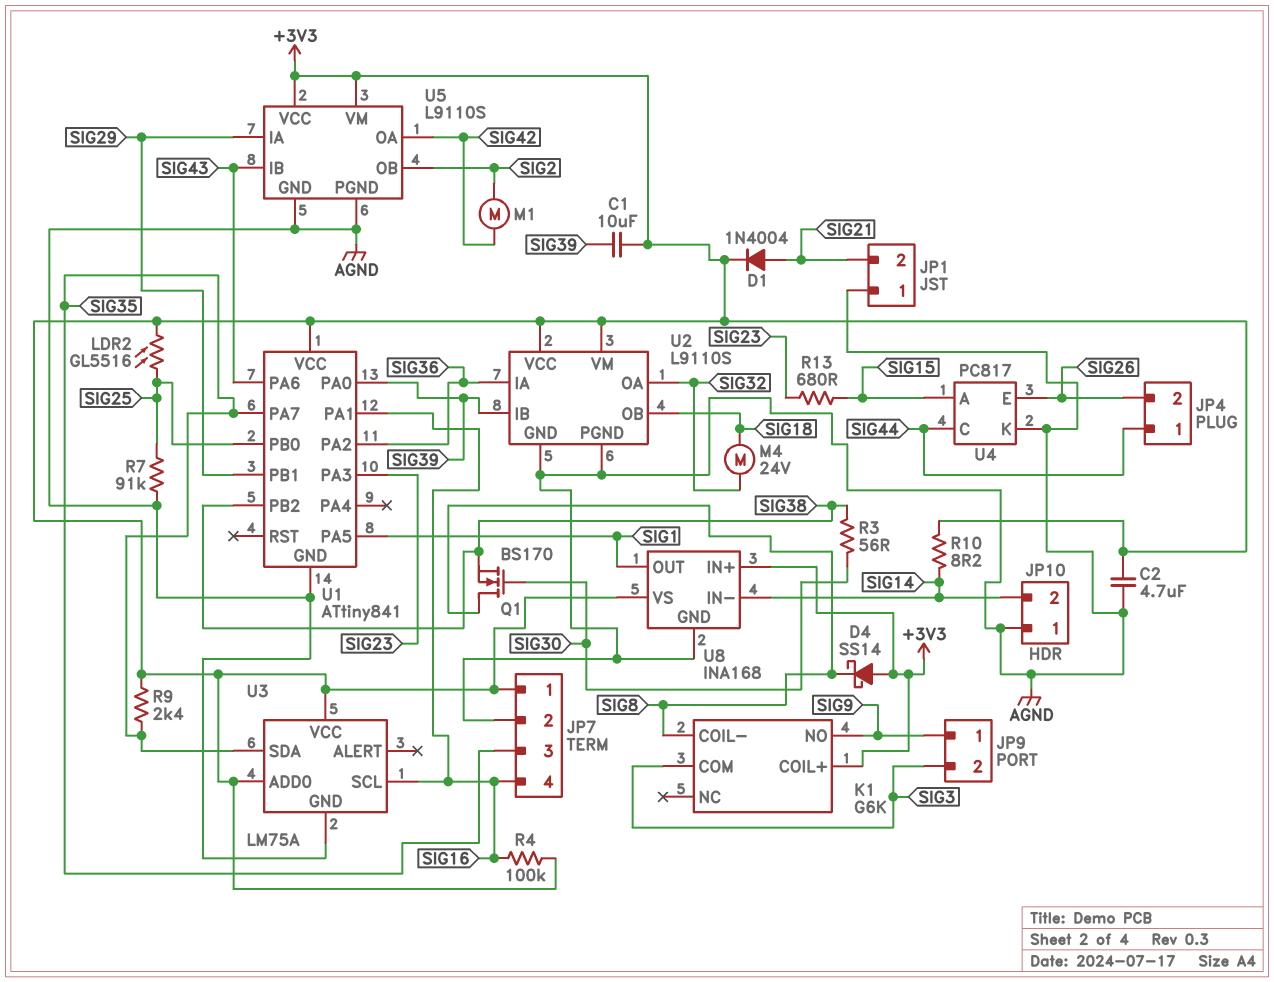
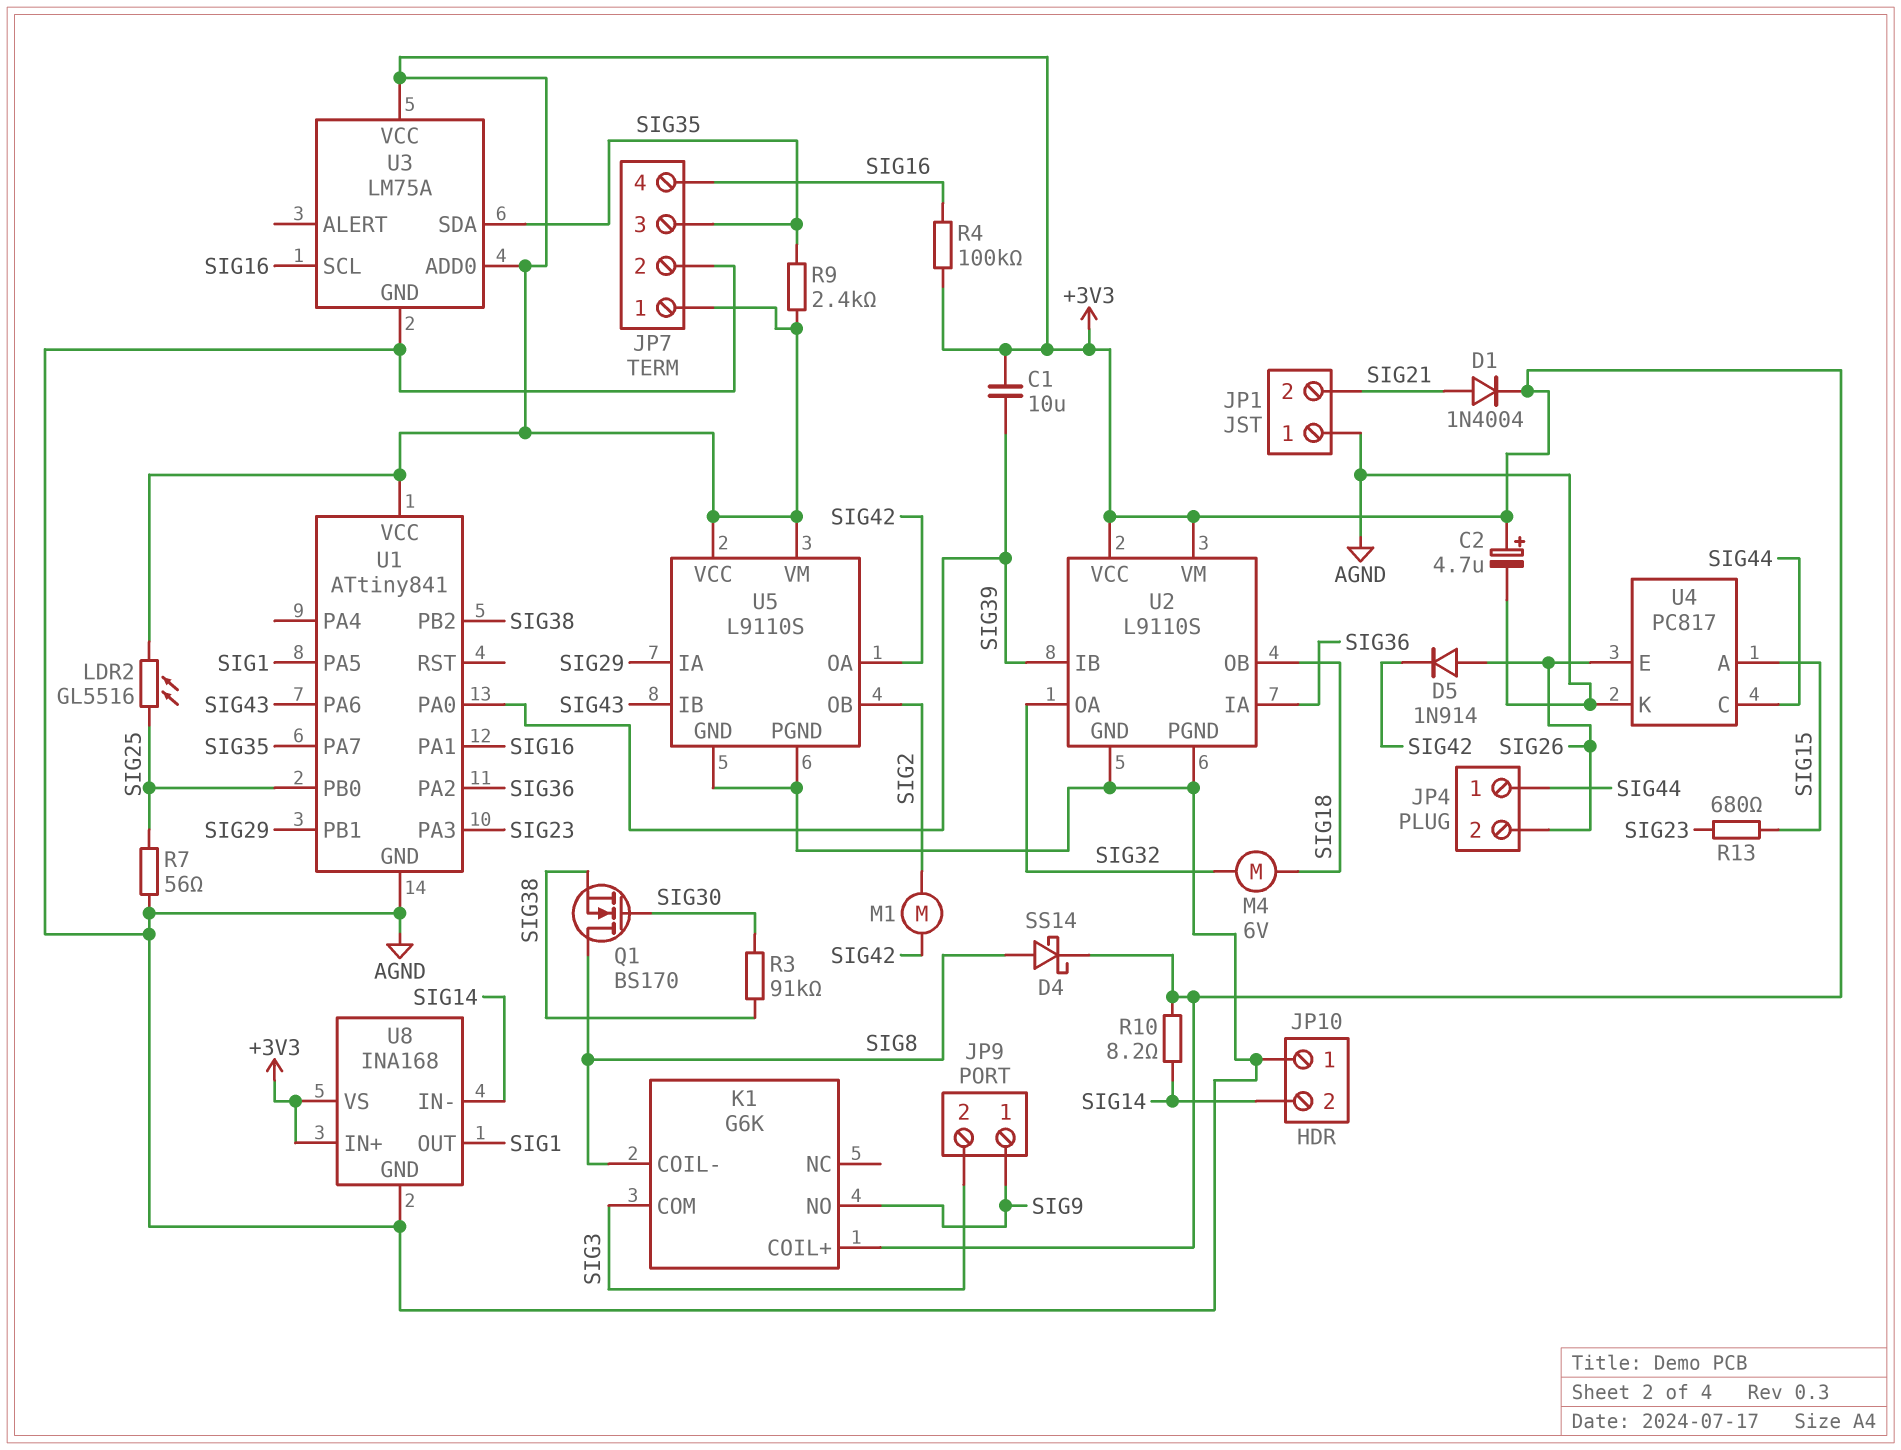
C2: 4.7uF (+3V3, AGND) -> 4.7uF (plus +3V3, minus AGND)
D4: schottky SS14 (A +3V3, K SIG8) -> schottky SS14 (A SIG8, K +3V3)
D5: none -> diode 1N914 (A SIG26, K SIG42)
M4: motor 24V (SIG18, SIG32) -> motor 6V (SIG18, SIG32)
R3: 56 (SIG30, SIG38) -> 91k (SIG30, SIG38)
R7: 91k (AGND, SIG25) -> 56 (AGND, SIG25)

